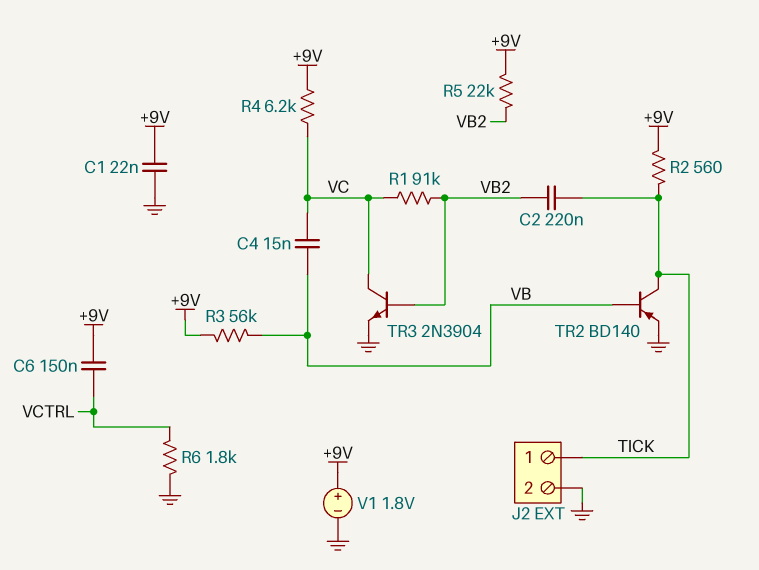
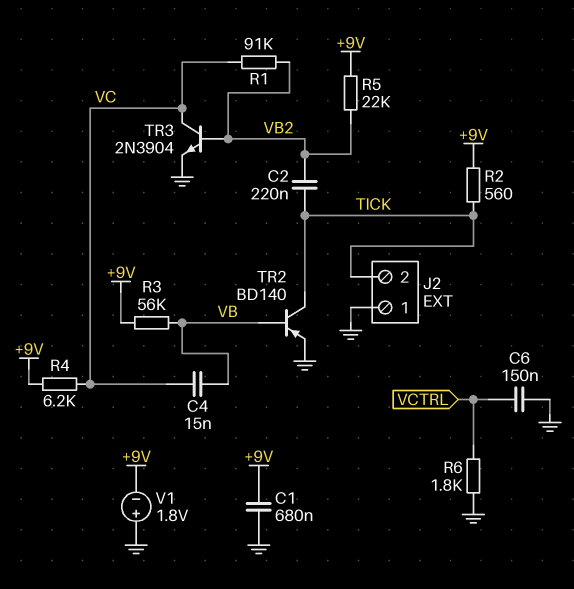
C1: 22nF (+9V, GND) -> 680nF (+9V, GND)
C6: 150nF (+9V, VCTRL) -> 150nF (GND, VCTRL)
J2 pin 1: TICK -> GND
J2 pin 2: GND -> TICK
V1: 1.8V (plus +9V, minus GND) -> 1.8V (plus GND, minus +9V)

